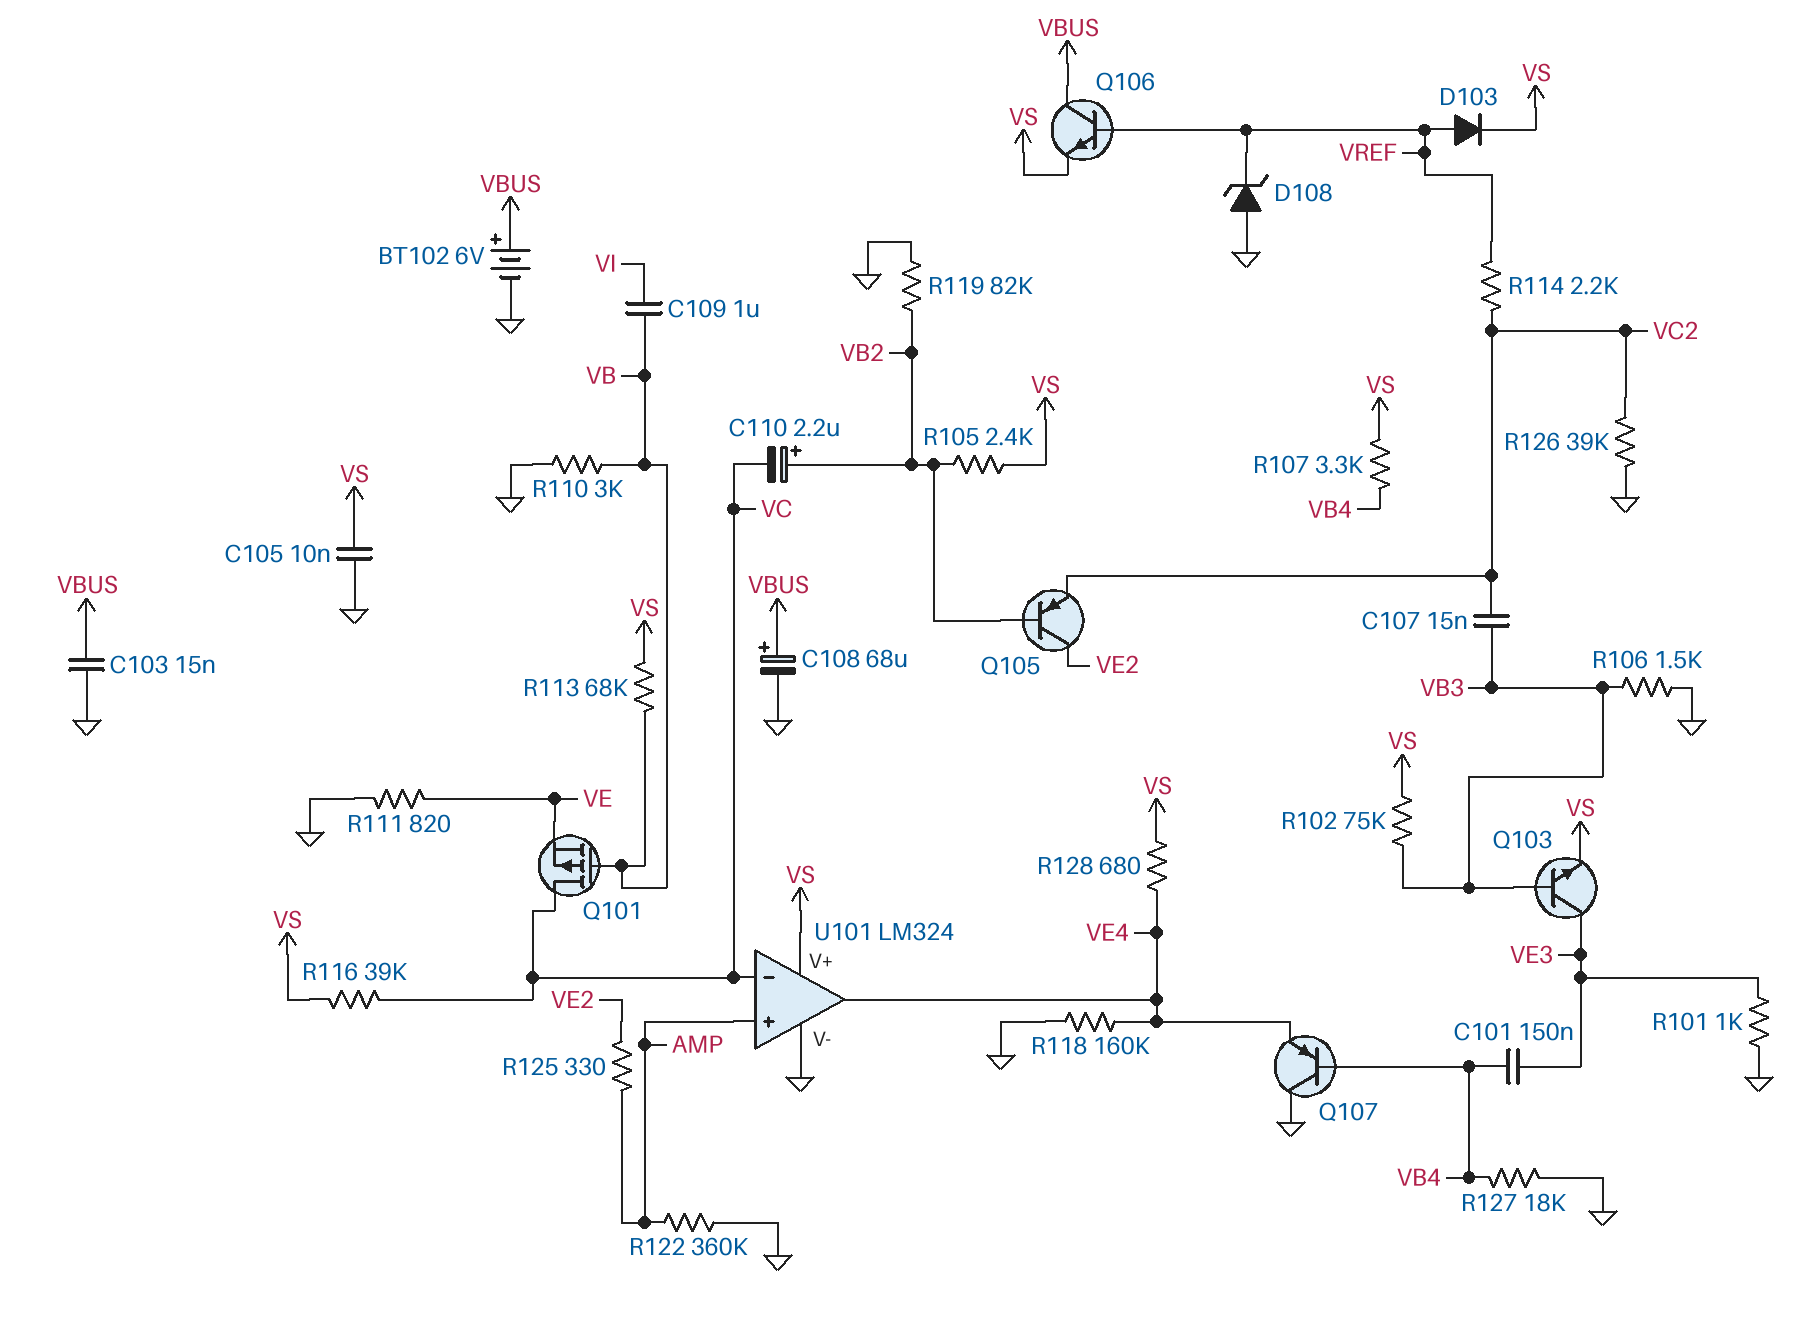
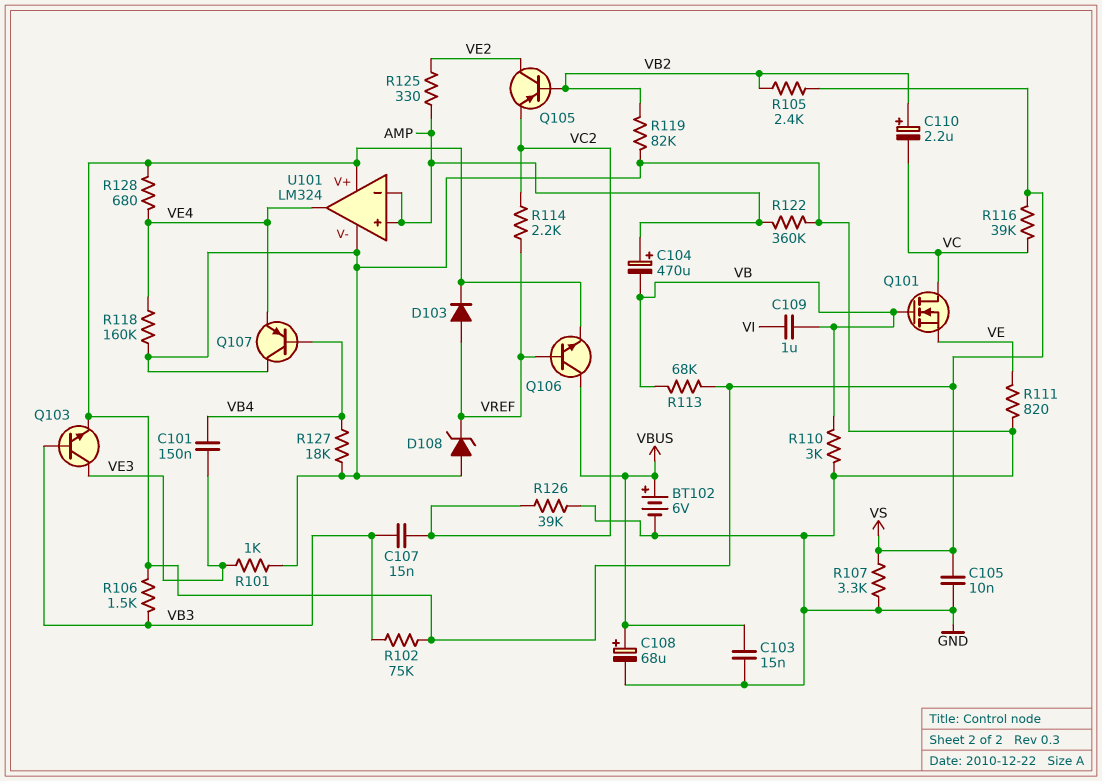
C104: none -> 470uF (plus AMP, minus VB)
Q101: PMOS (G VB, D VC, S VE) -> NMOS (G VB, D VC, S VE)
R106: 1.5k (GND, VB3) -> 1.5k (VB3, VS)
R107: 3.3k (VB4, VS) -> 3.3k (GND, VS)
U101 pin in-: VC -> AMP

